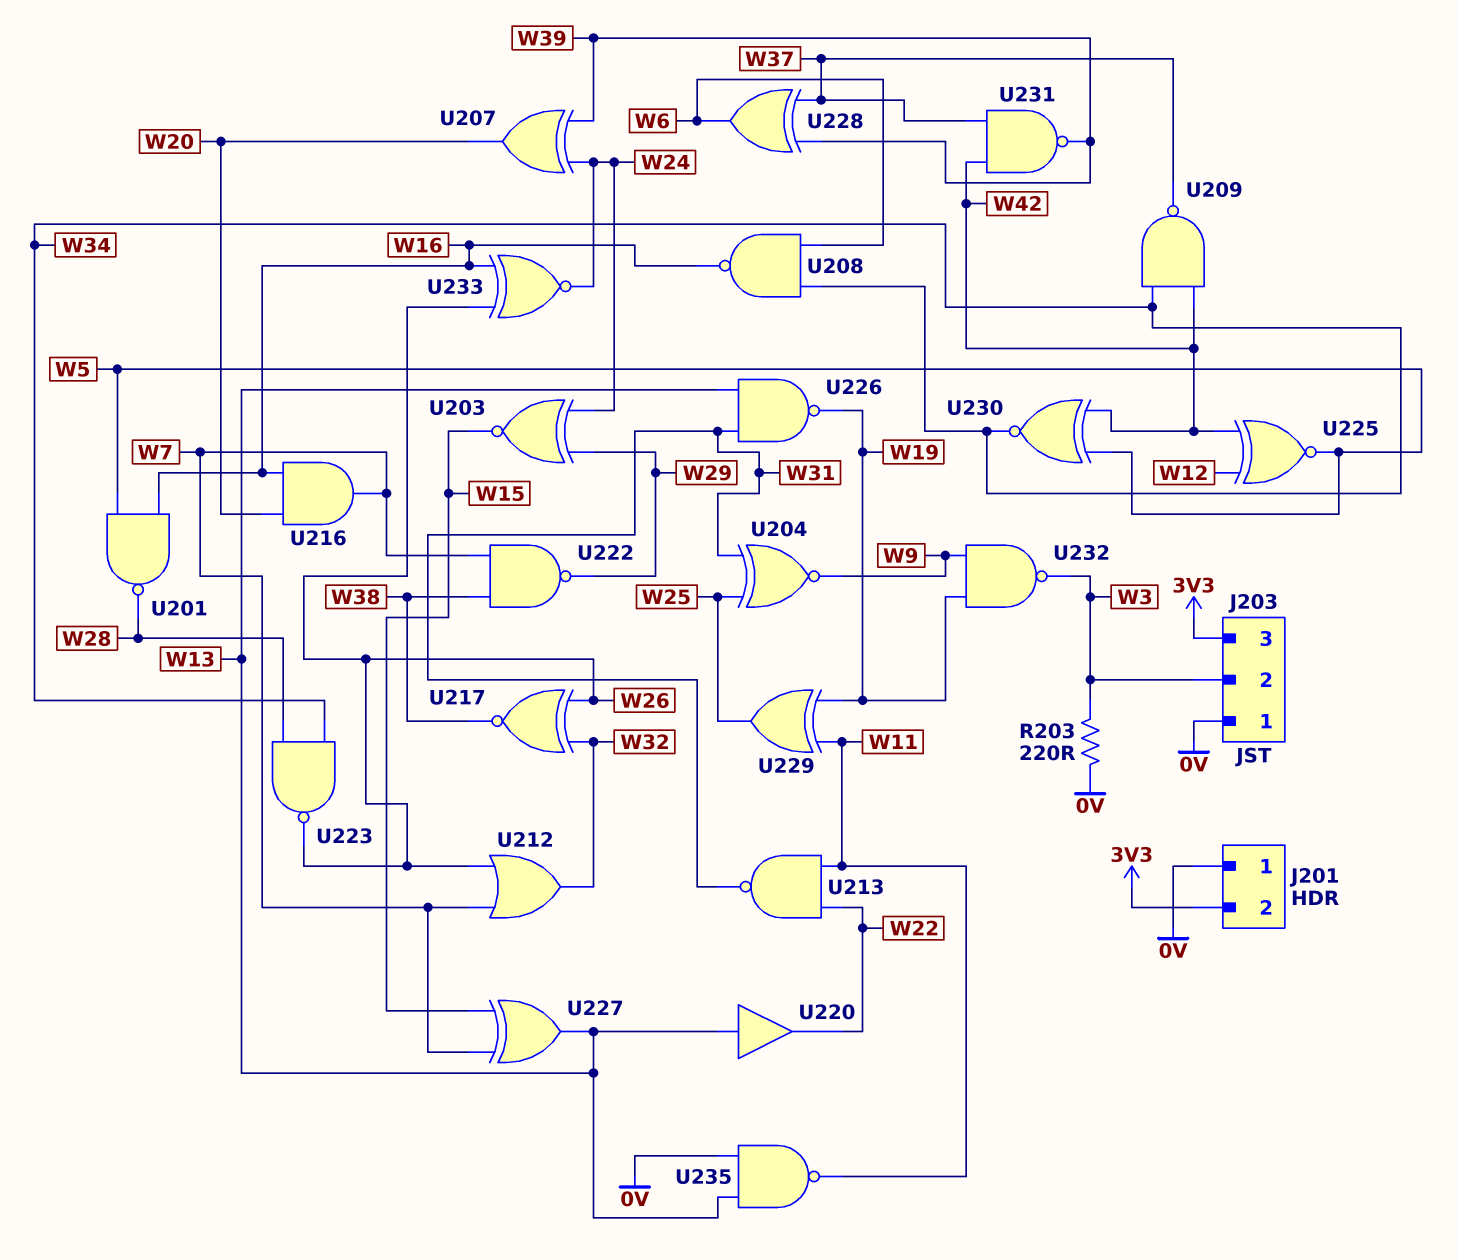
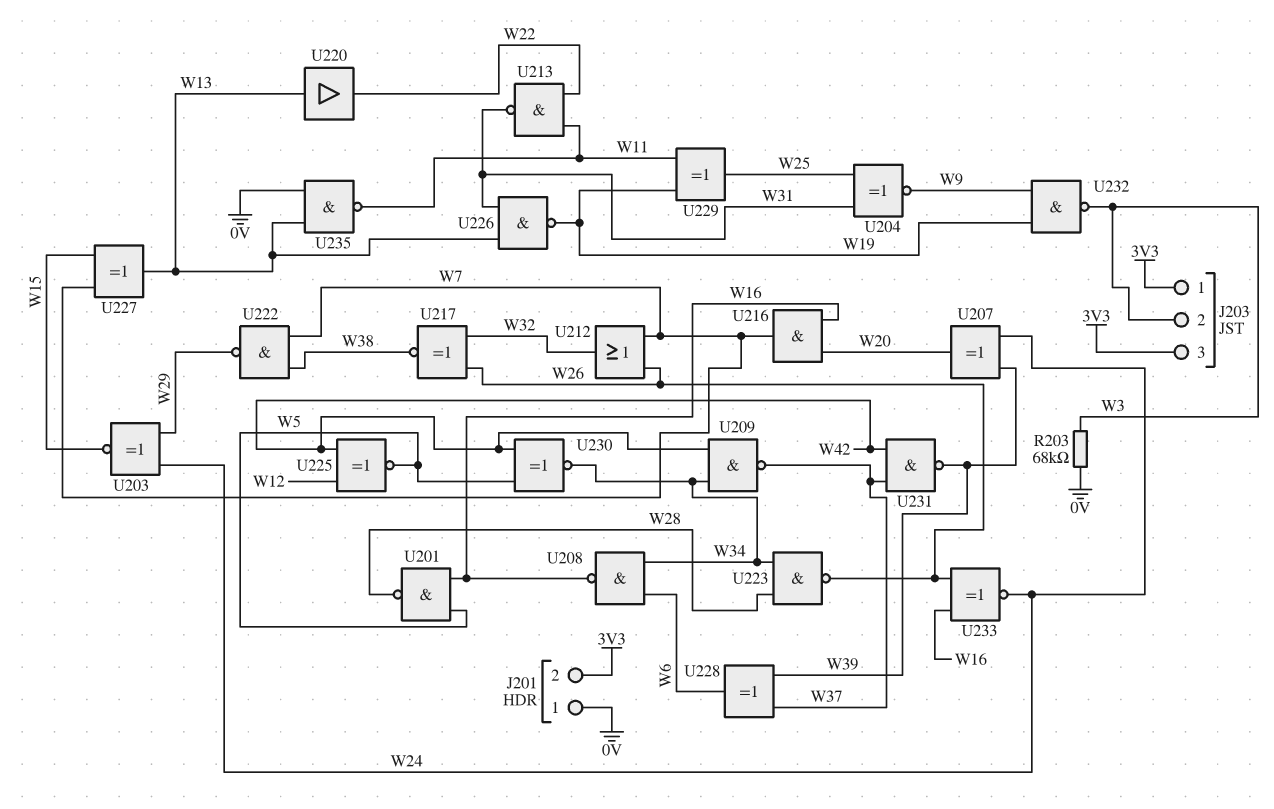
J203 pin 1: 0V -> 3V3
R203: 220 (0V, W3) -> 68k (0V, W3)

